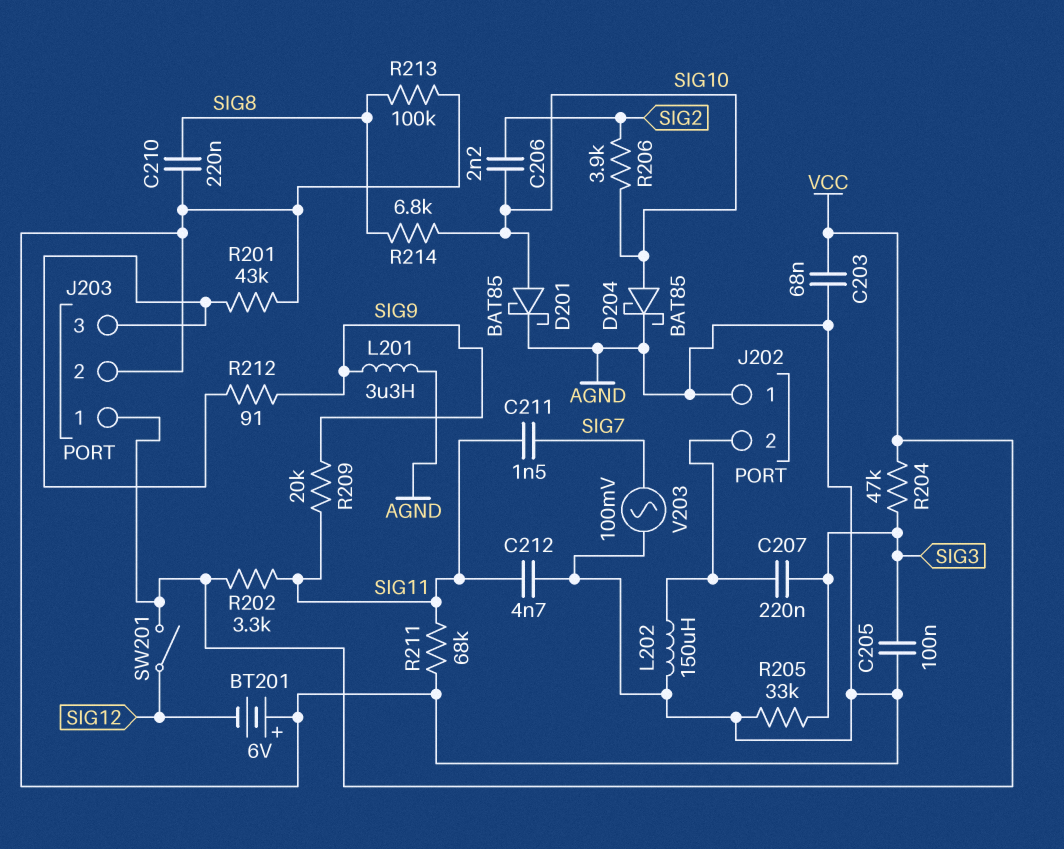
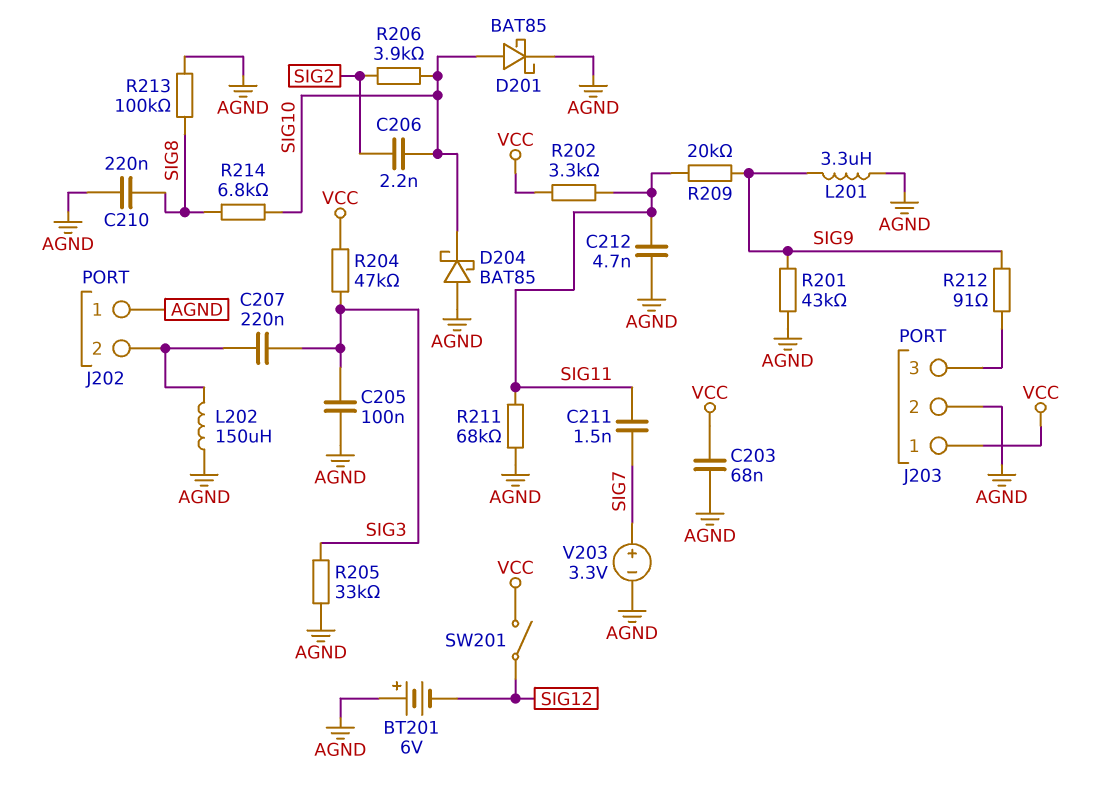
D204: schottky BAT85 (A SIG10, K AGND) -> schottky BAT85 (A AGND, K SIG10)
R201: 43k (AGND, J203/3) -> 43k (AGND, SIG9)
V203: AC 100mV (AGND, SIG7) -> 3.3V (plus SIG7, minus AGND)

